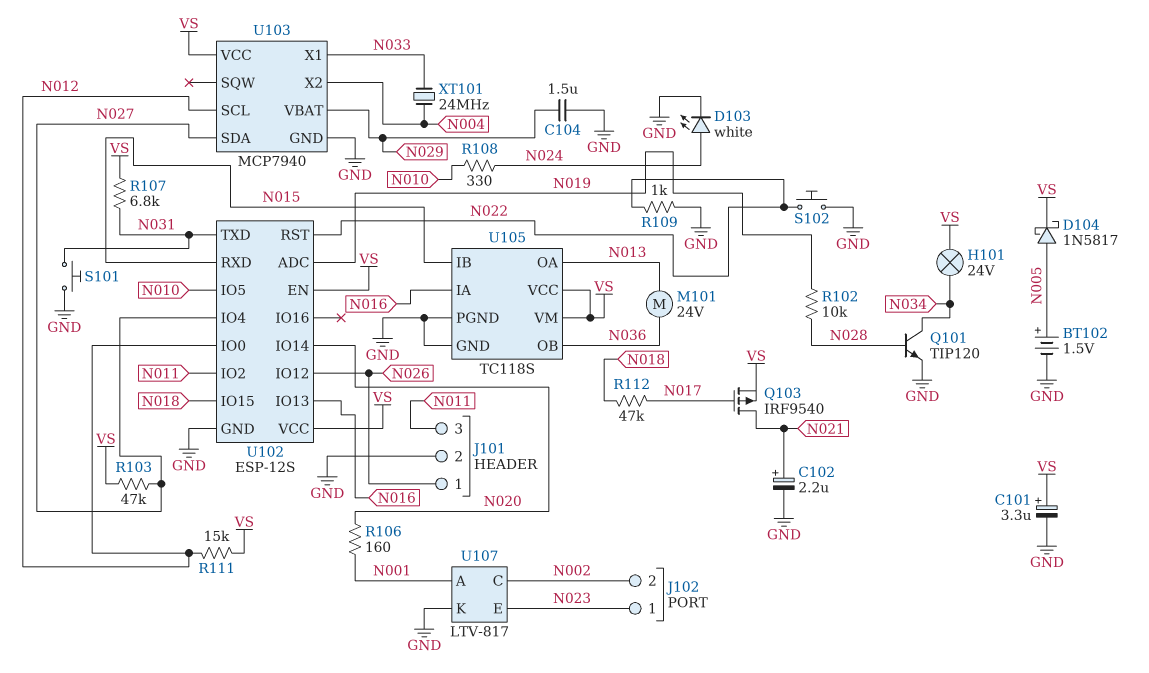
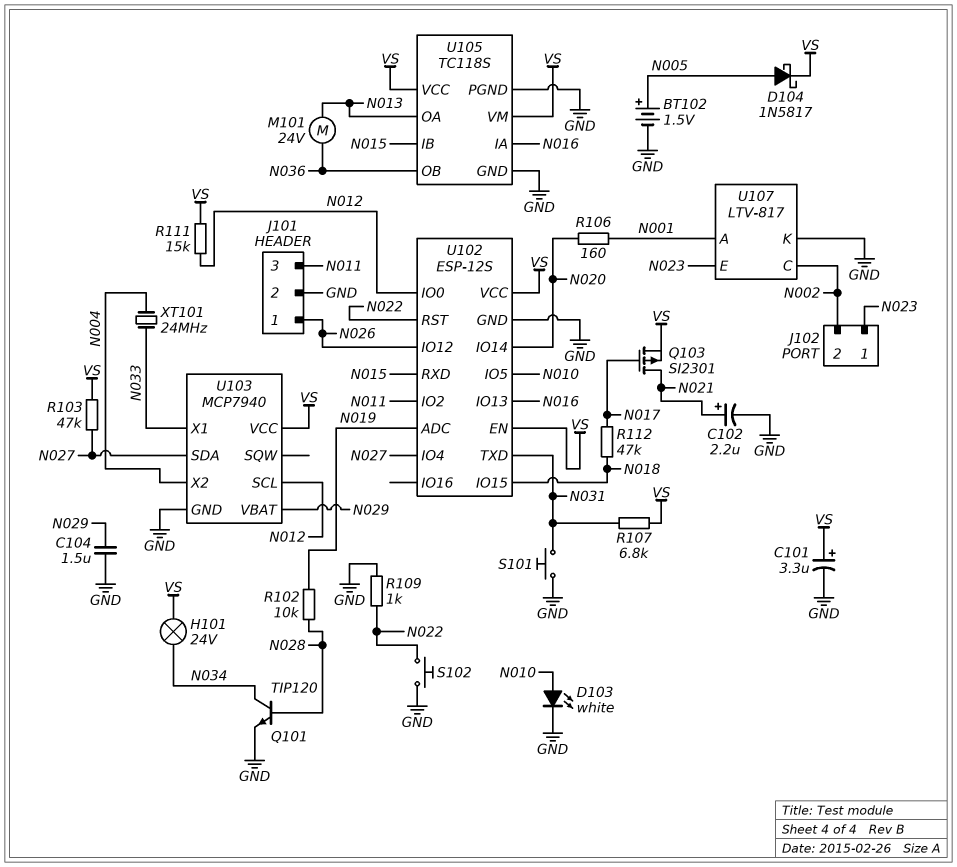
D103: LED white (A N024, K GND) -> LED white (A N010, K GND)
Q103: PMOS IRF9540 (G N017, D N021, S VS) -> PMOS SI2301 (G N017, D N021, S VS)
R108: 330 (N010, N024) -> none

